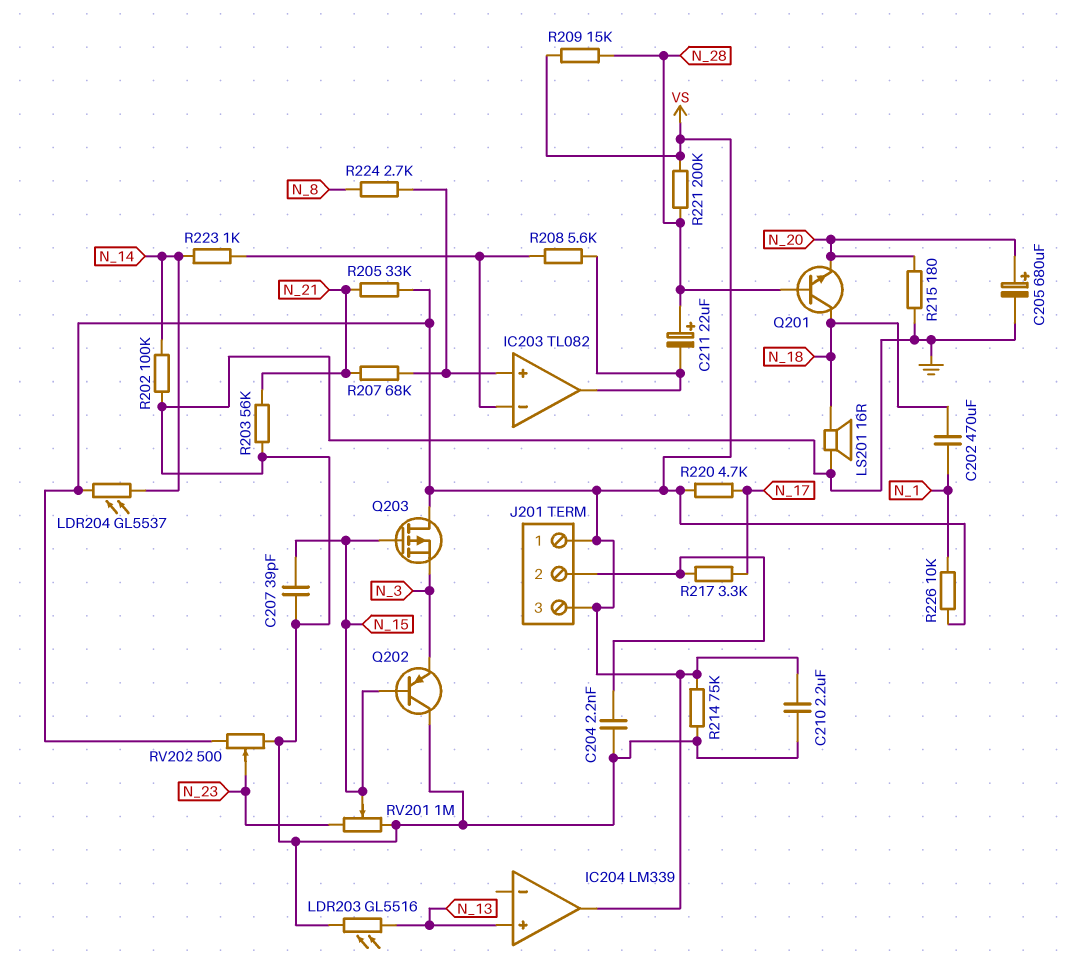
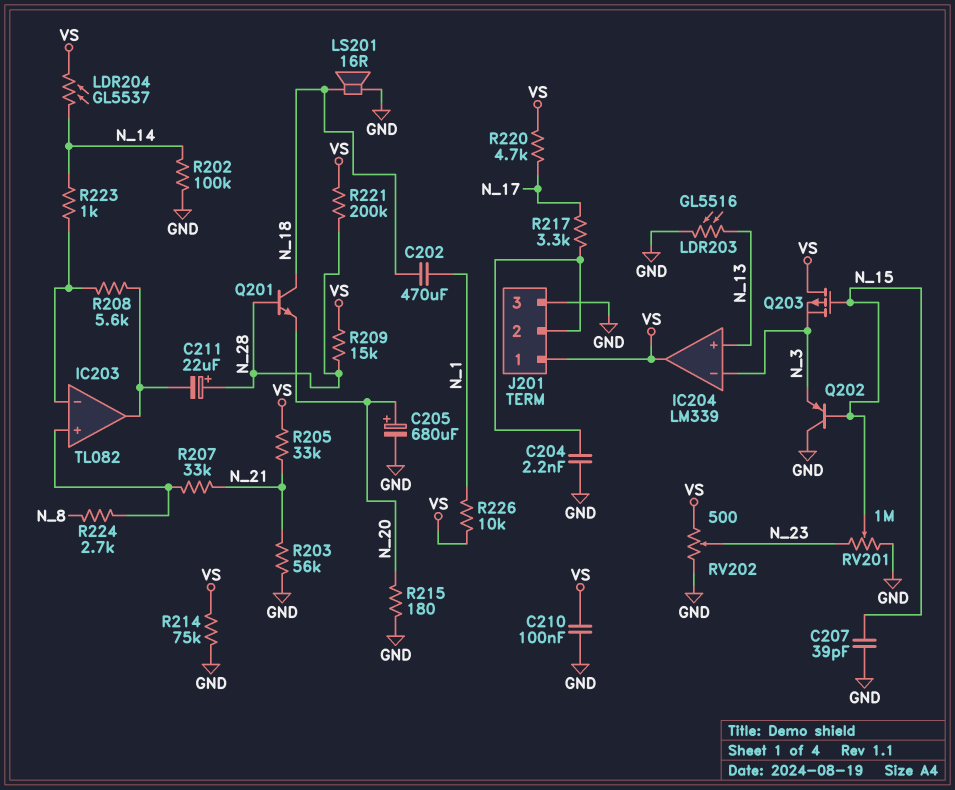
C210: 2.2uF (GND, VS) -> 100nF (GND, VS)
IC204 pin in-: none -> N_3
J201 pin 3: VS -> GND
R207: 68k (IC203/in+, N_21) -> 33k (IC203/in+, N_21)

